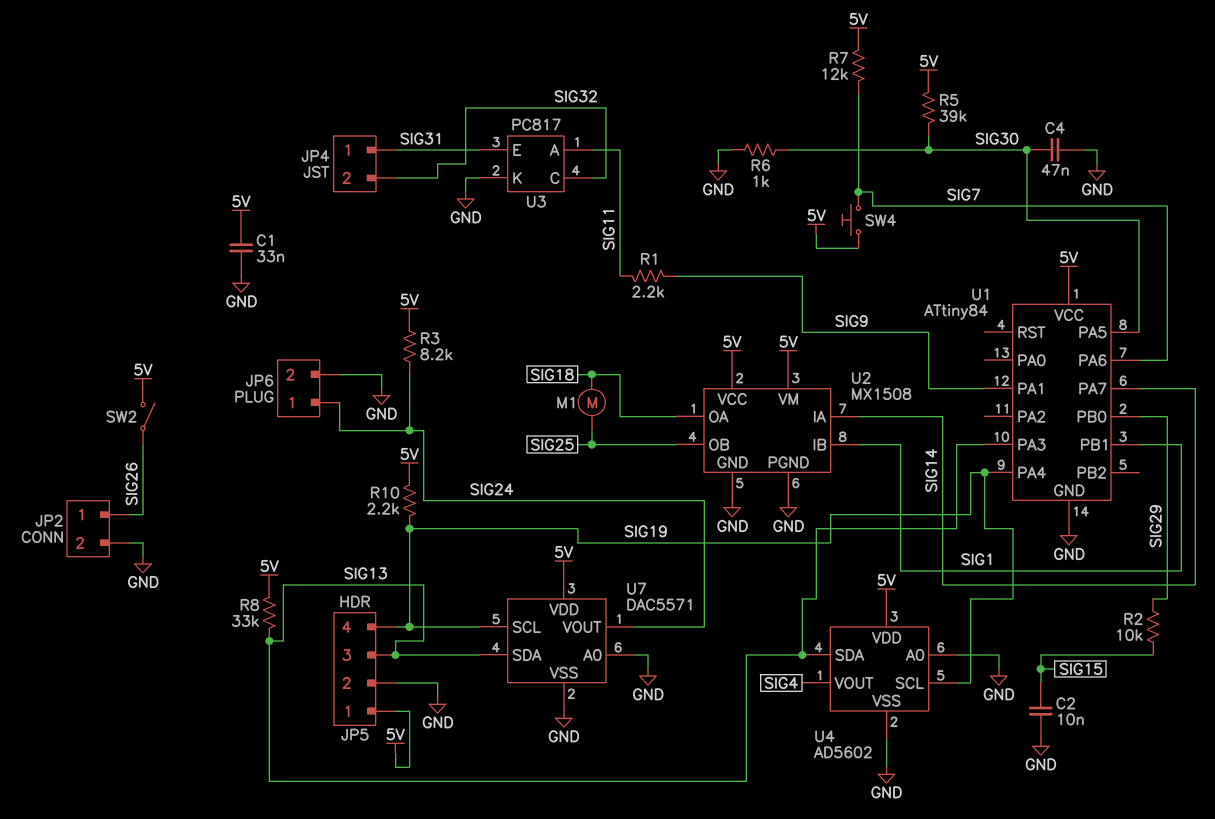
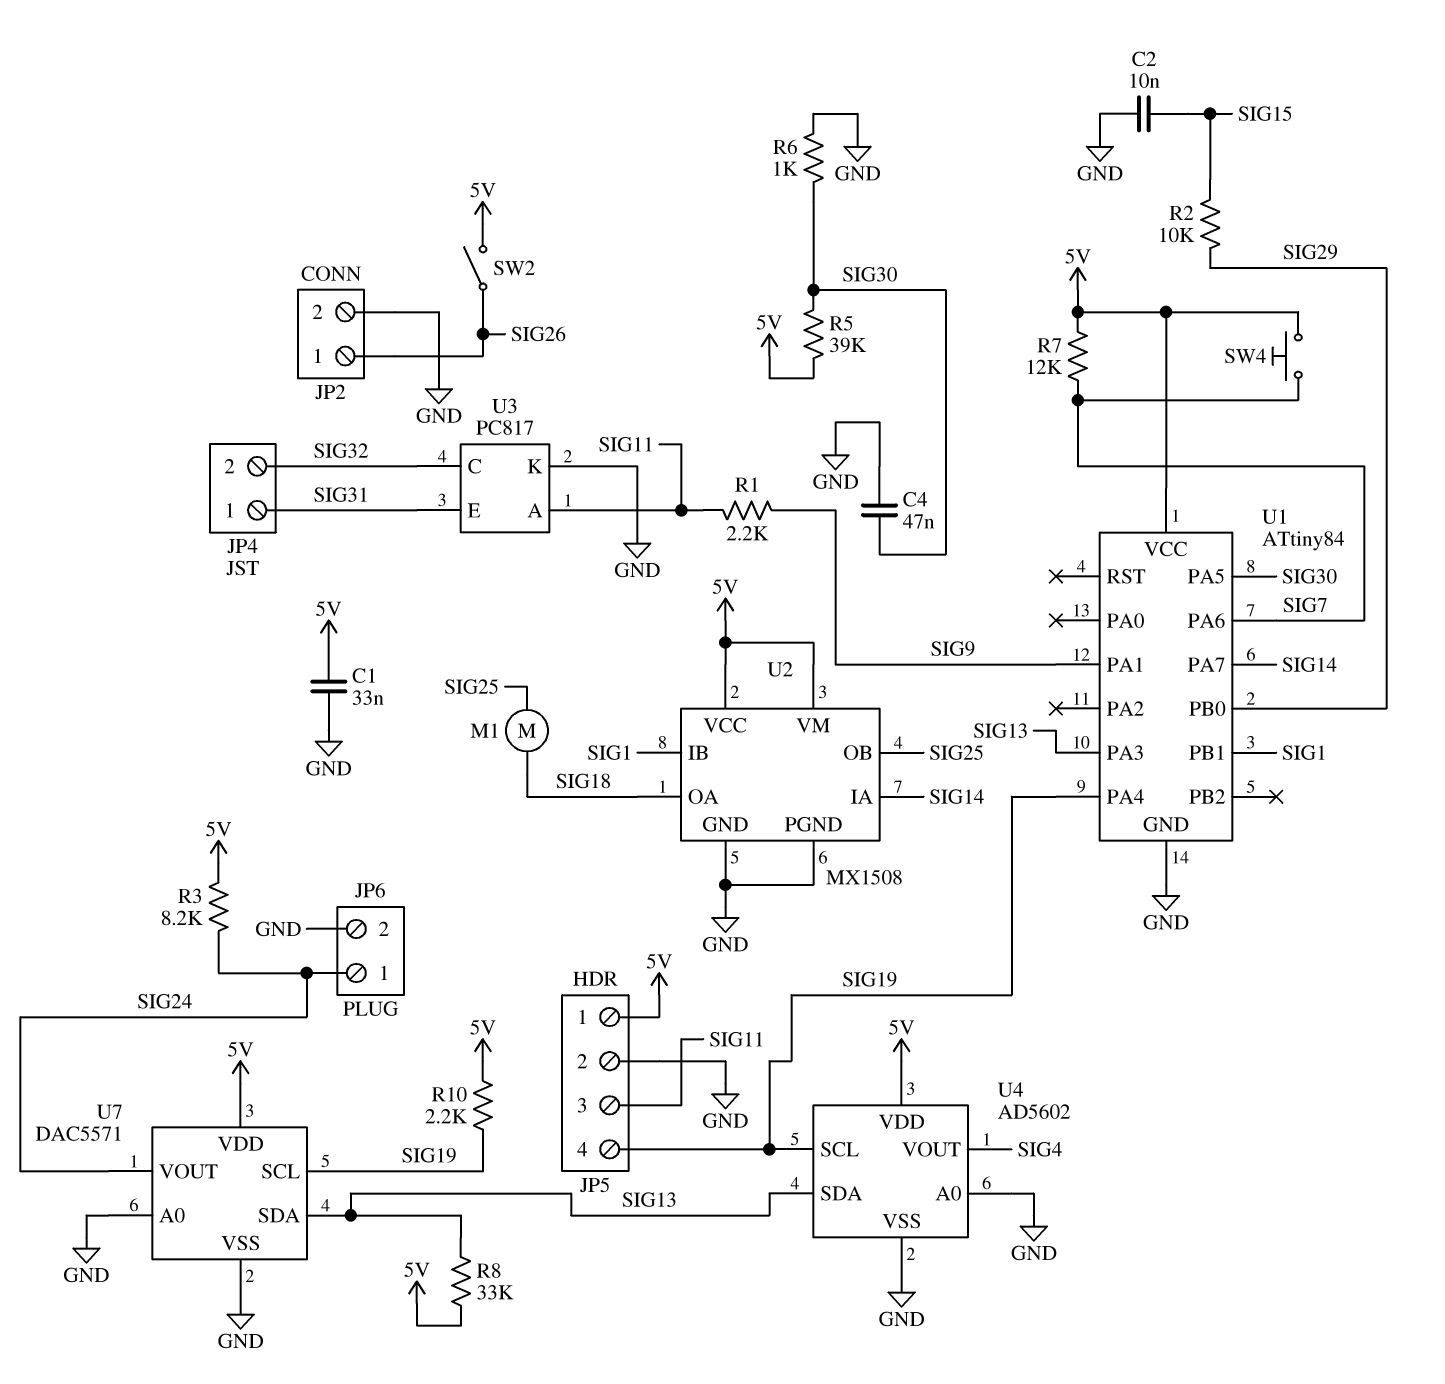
JP5 pin 3: SIG13 -> SIG11

